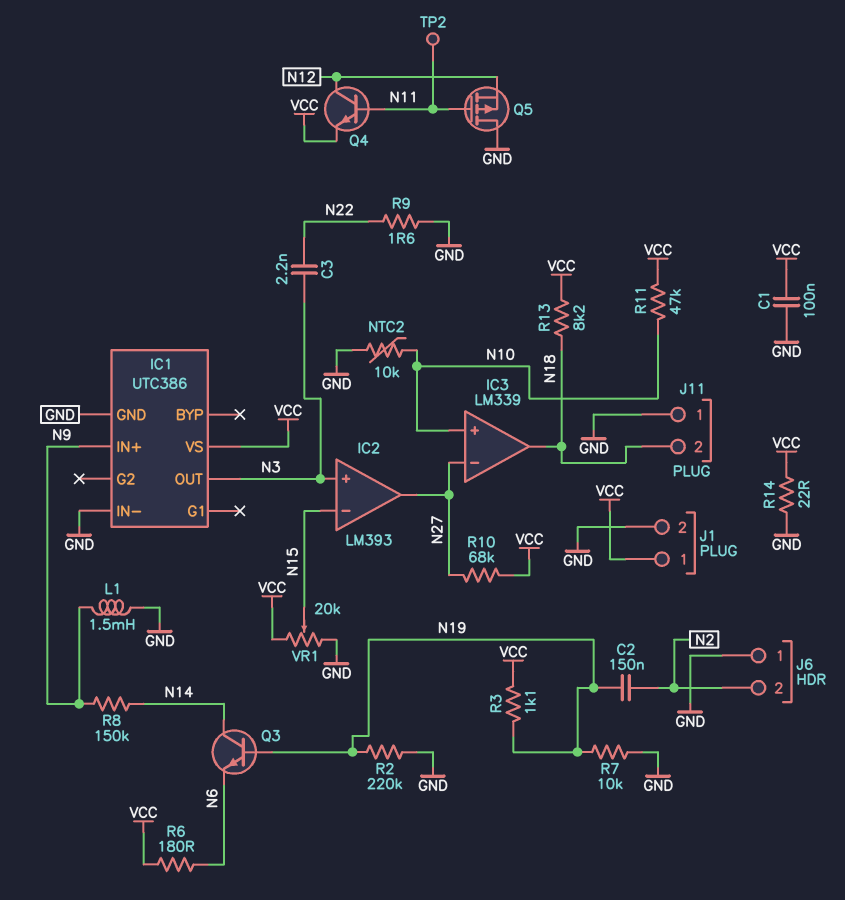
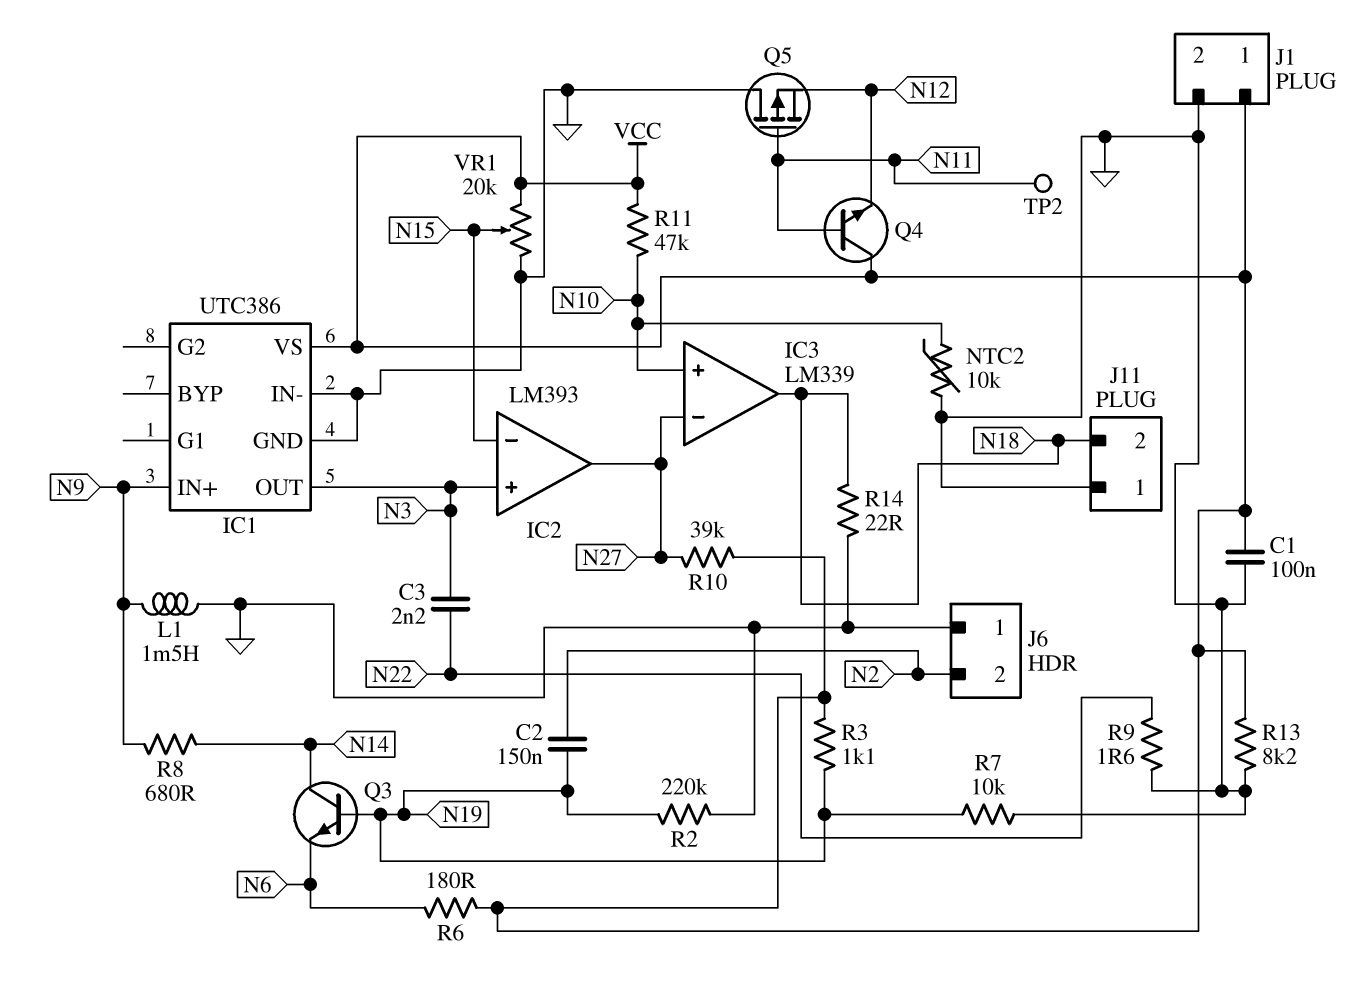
Q4: NPN (B N11, C N12, E VCC) -> NPN (B N11, C VCC, E N12)
R8: 150k (N9, N14) -> 680 (N9, N14)
R10: 68k (N27, VCC) -> 39k (N27, VCC)
R13: 8.2k (N18, VCC) -> 8.2k (GND, VCC)
R14: 22 (GND, VCC) -> 22 (GND, N18)

